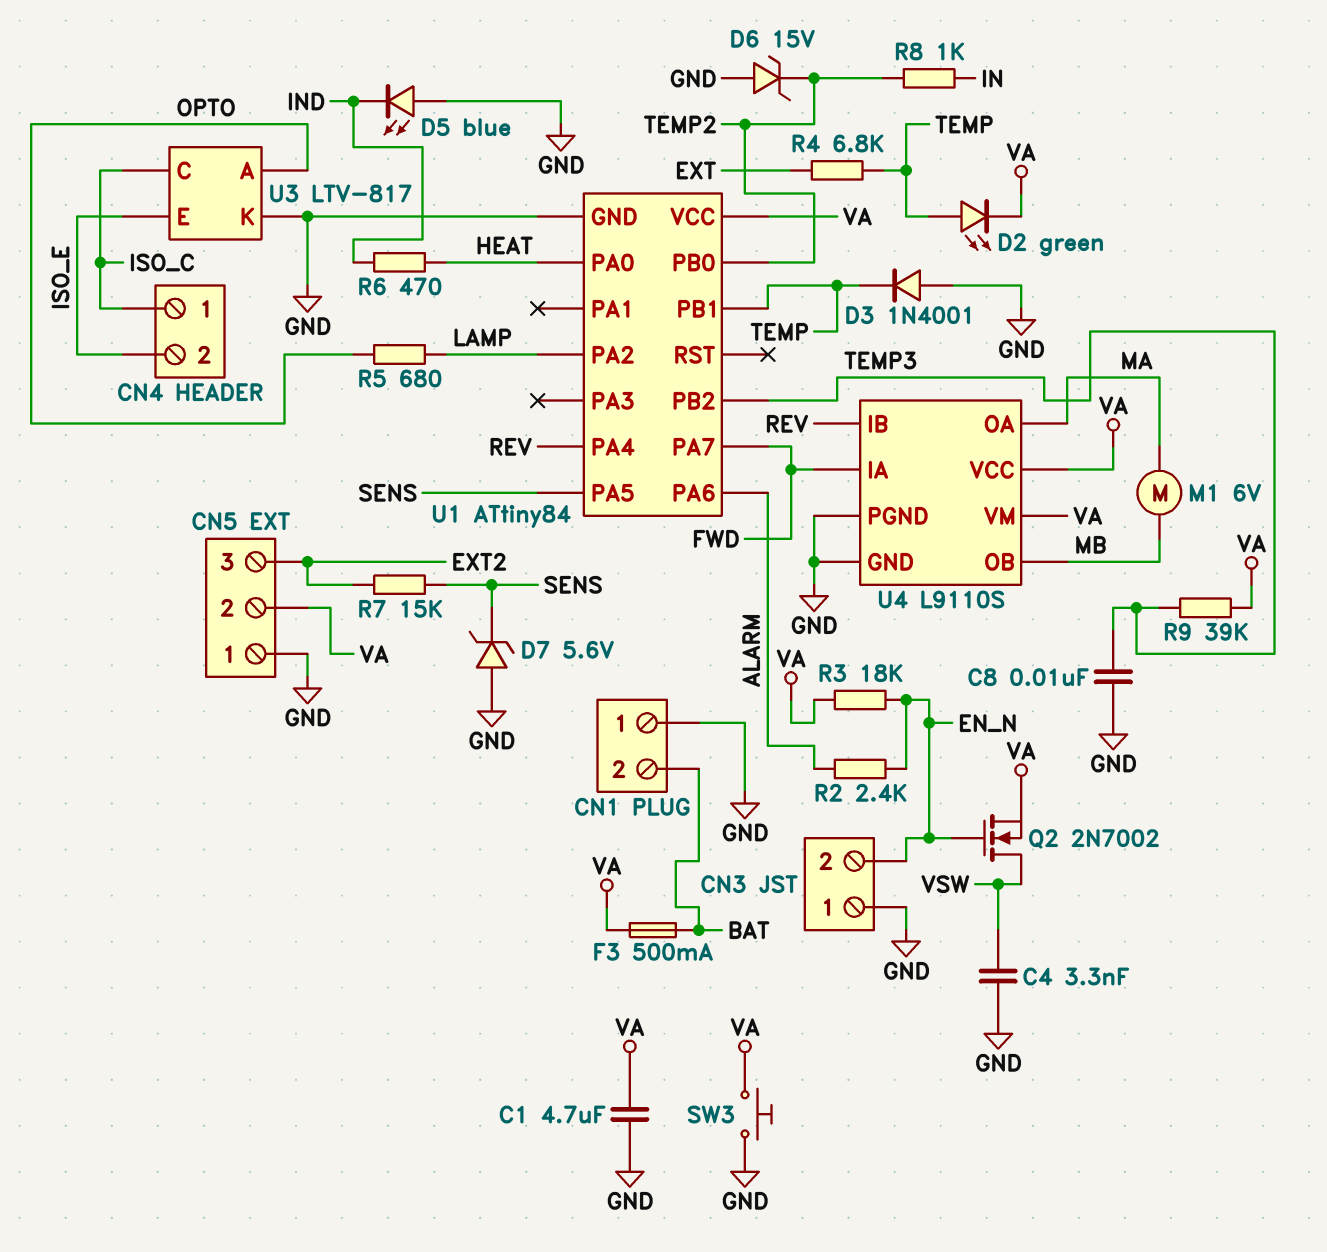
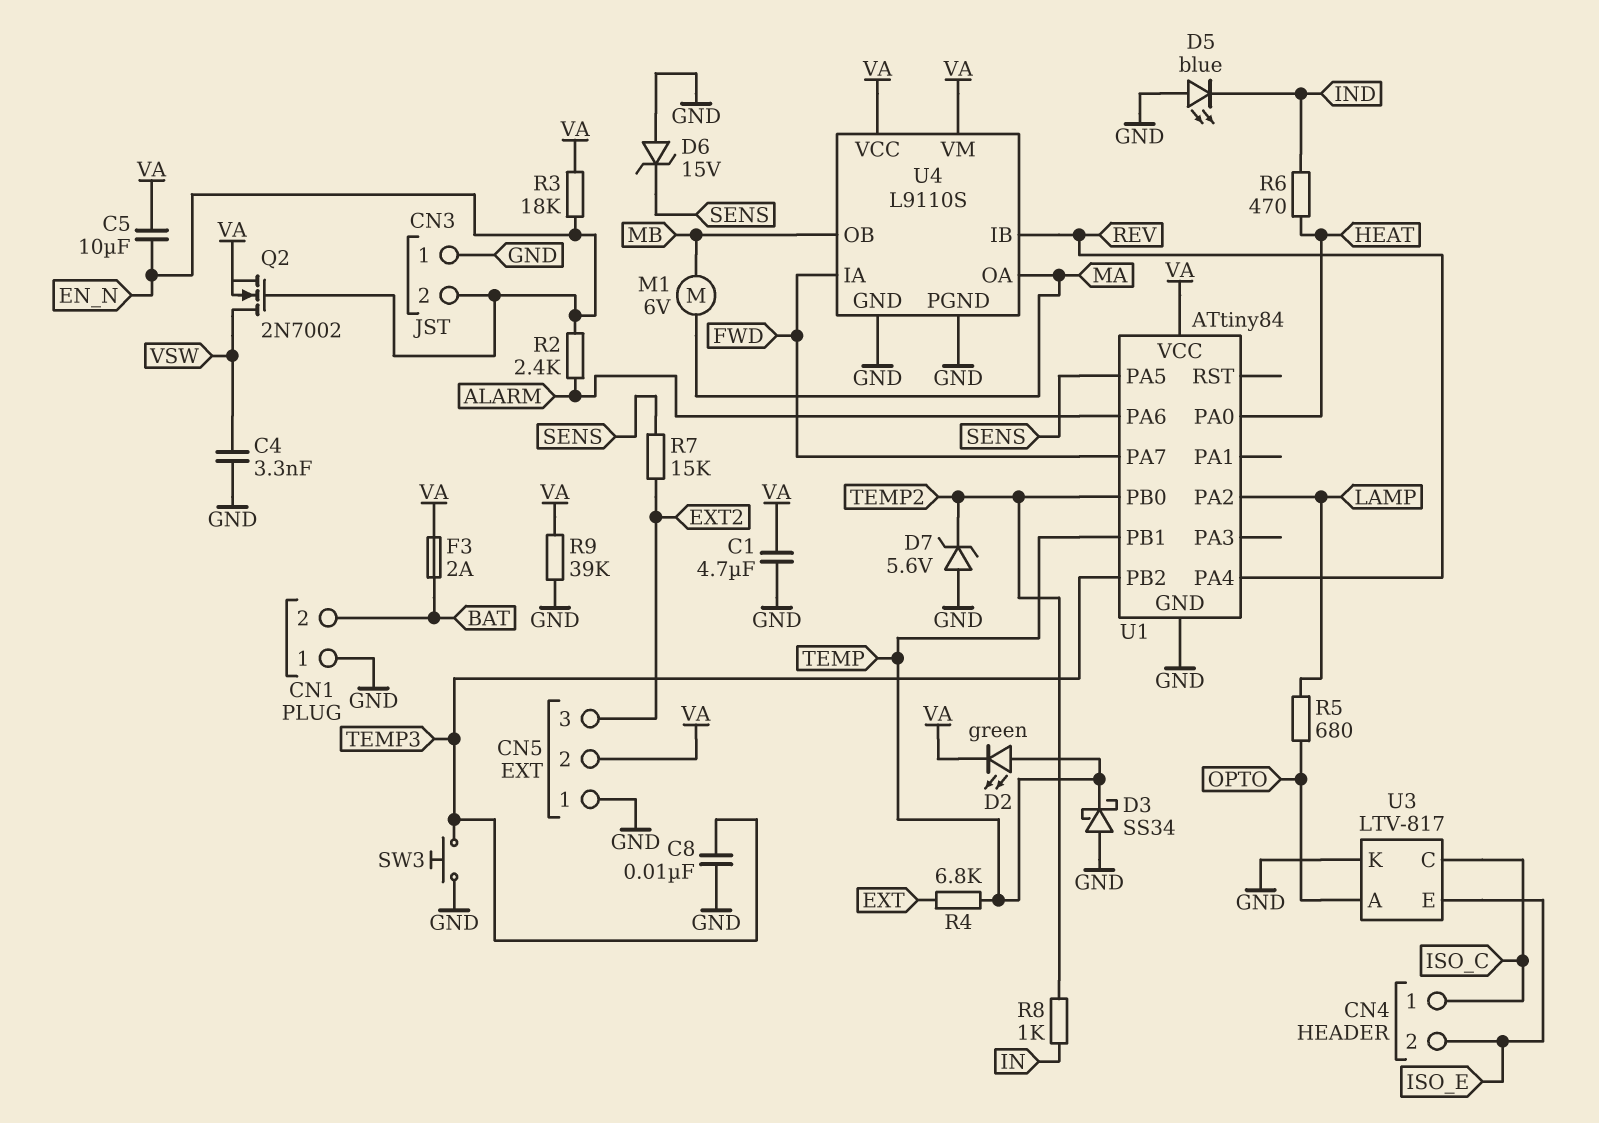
C5: none -> 10uF (EN_N, VA)
D3: diode 1N4001 (A GND, K TEMP) -> schottky SS34 (A GND, K TEMP)
D6: zener 15V (A GND, K TEMP2) -> zener 15V (A GND, K SENS)
D7: zener 5.6V (A GND, K SENS) -> zener 5.6V (A GND, K TEMP2)
F3: 500mA (BAT, VA) -> 2A (BAT, VA)
R9: 39k (TEMP3, VA) -> 39k (GND, VA)
SW3: button (GND, VA) -> button (GND, TEMP3)

